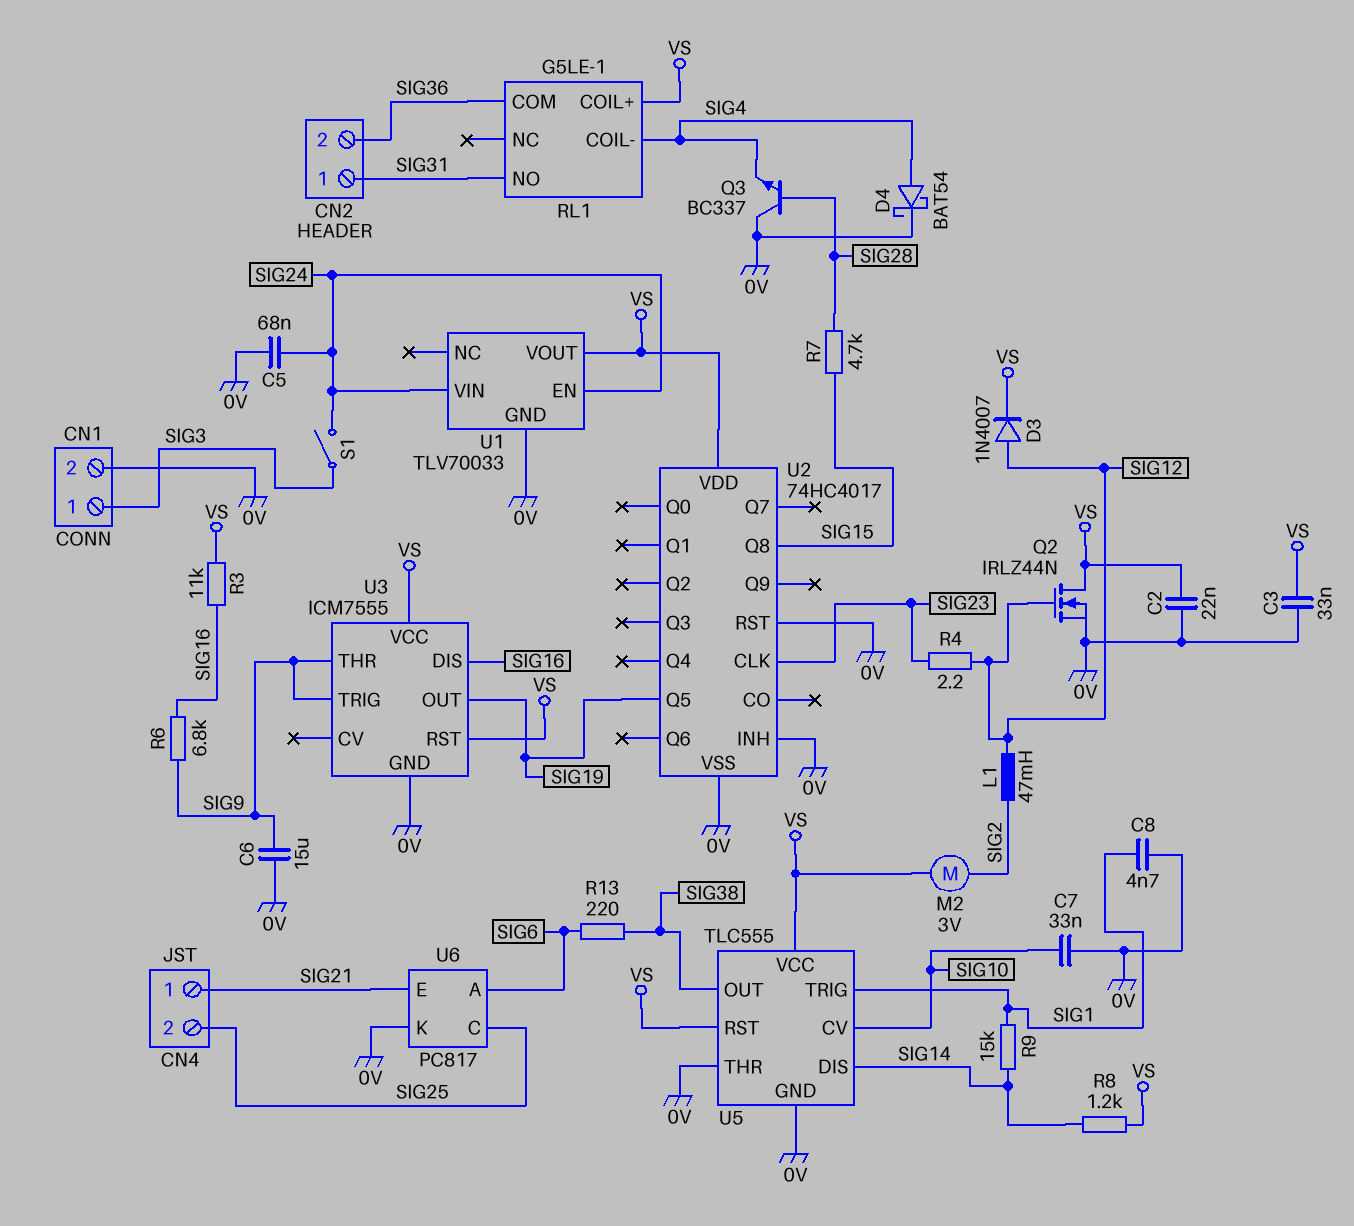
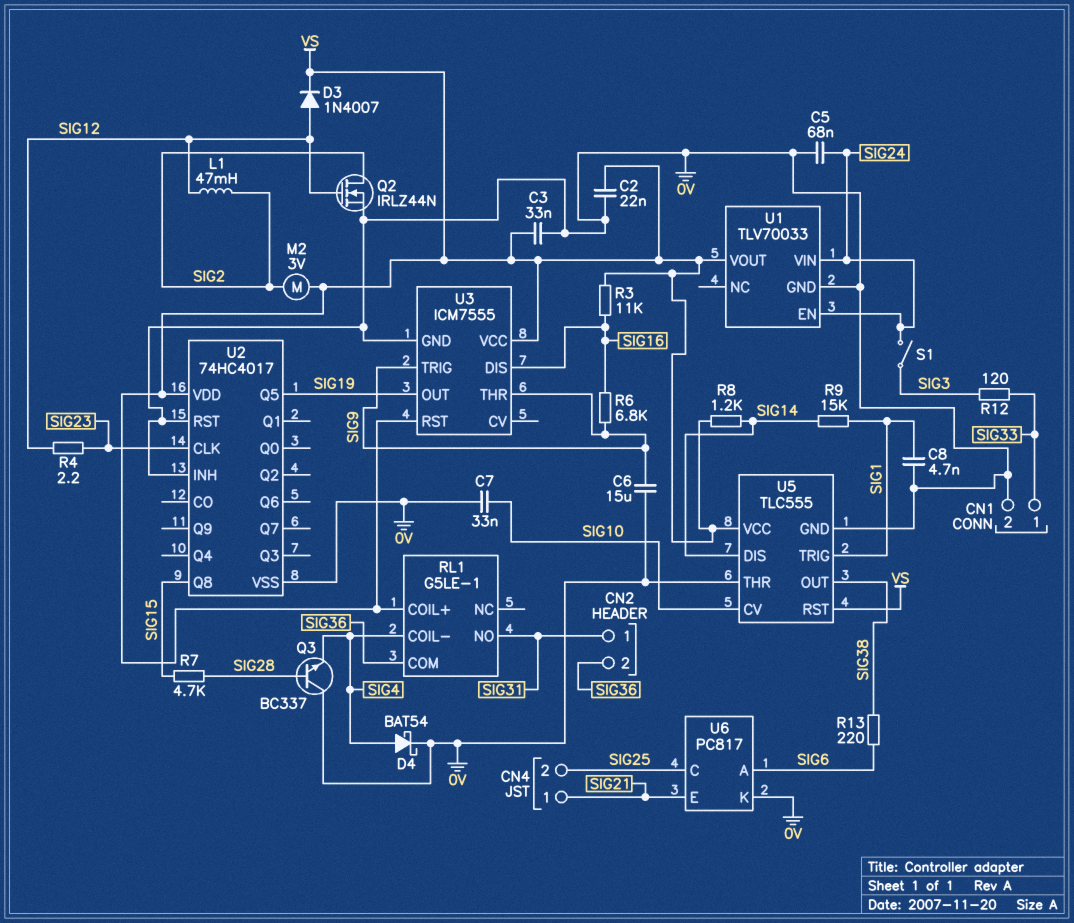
CN1 pin 1: SIG3 -> SIG33
Q2: NMOS IRLZ44N (G SIG12, D VS, S 0V) -> NMOS IRLZ44N (G SIG12, D SIG2, S 0V)
R12: none -> 120 (SIG3, SIG33)

